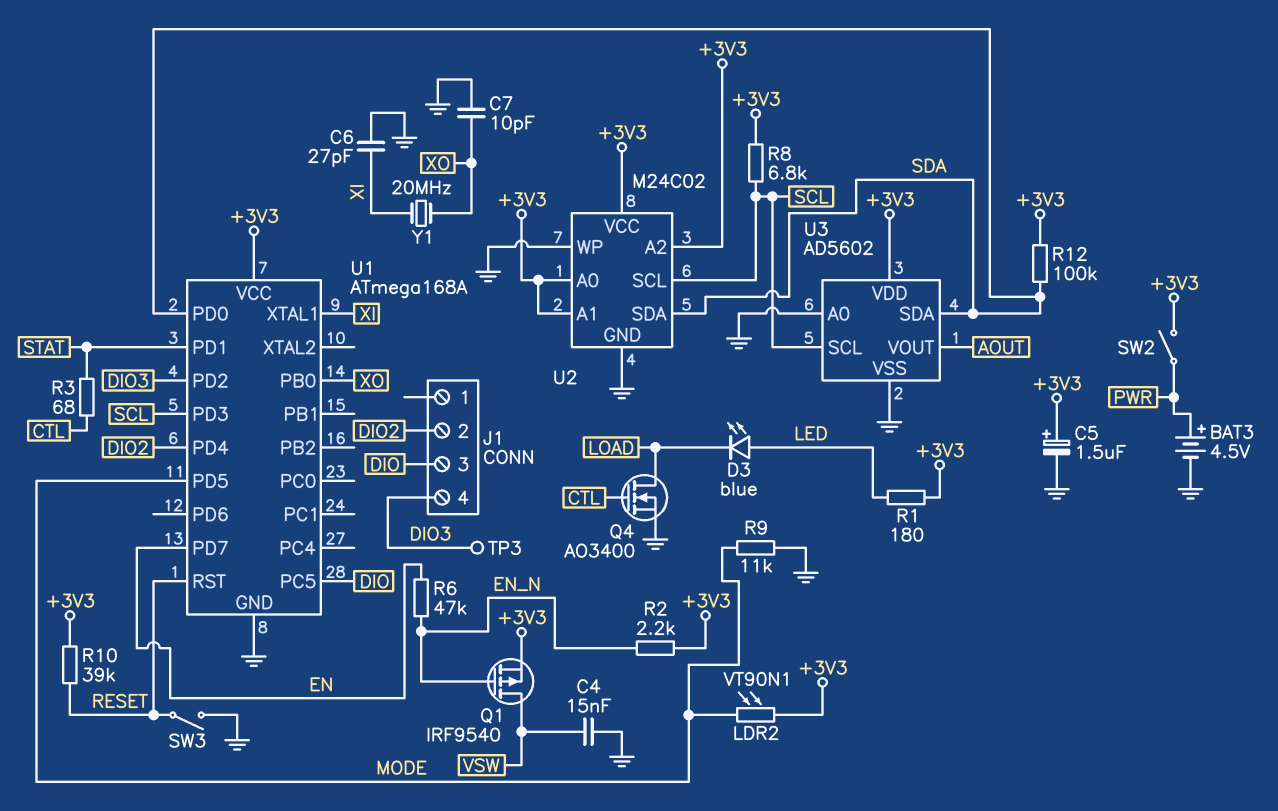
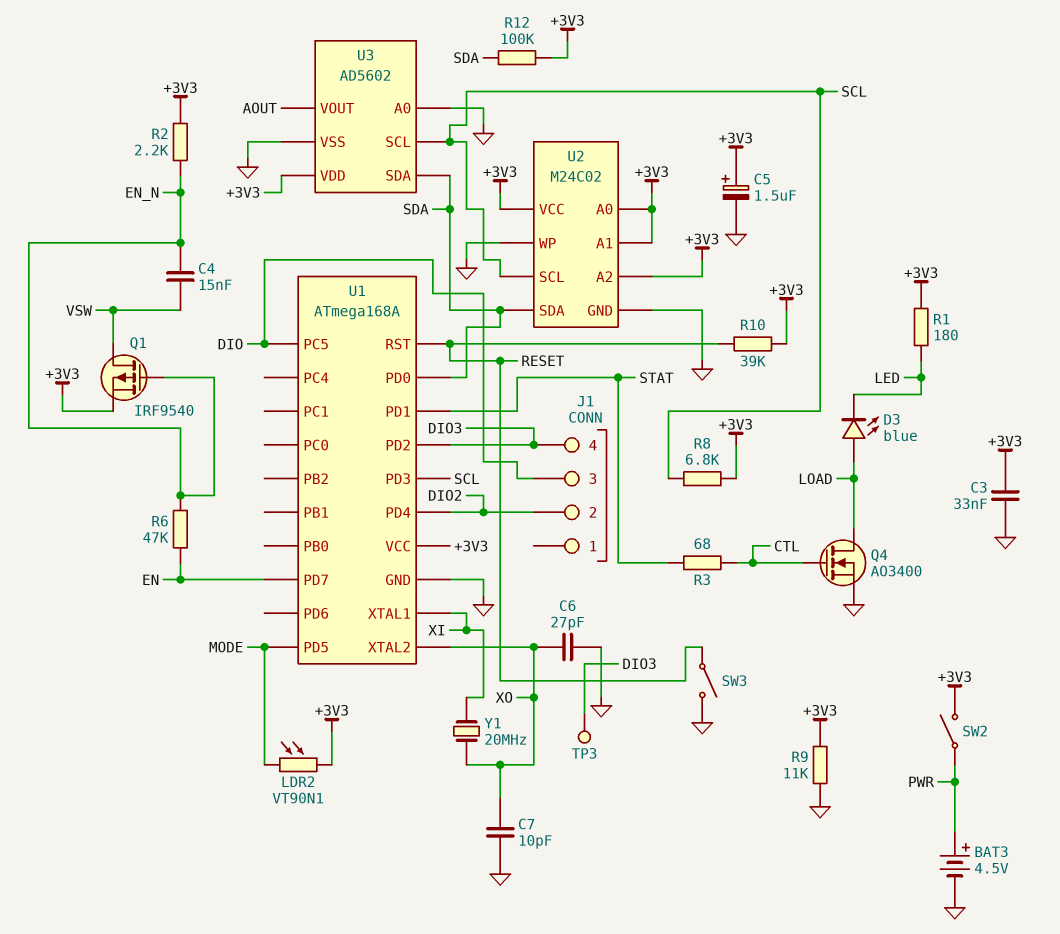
C3: none -> 33nF (+3V3, GND)
C4: 15nF (GND, VSW) -> 15nF (EN_N, VSW)
C6: 27pF (GND, XI) -> 27pF (GND, XO)
D3: LED blue (A LED, K LOAD) -> LED blue (A LOAD, K LED)
R9: 11k (GND, MODE) -> 11k (+3V3, GND)
U1 pin PB0: XO -> none
U1 pin XTAL2: none -> XO

